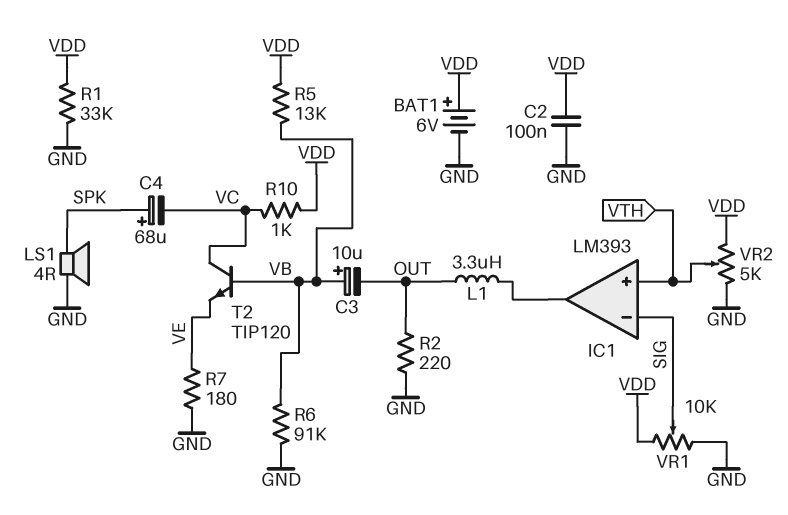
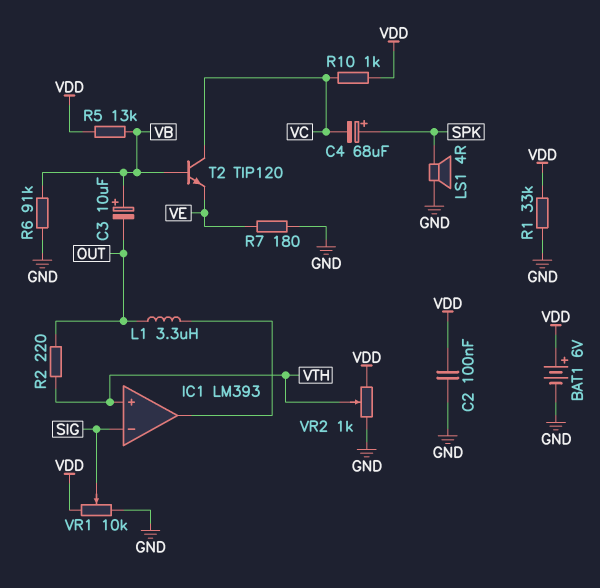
R2: 220 (GND, OUT) -> 220 (OUT, VTH)
VR2: 5k (GND, VDD, wiper VTH) -> 1k (GND, VDD, wiper VTH)

